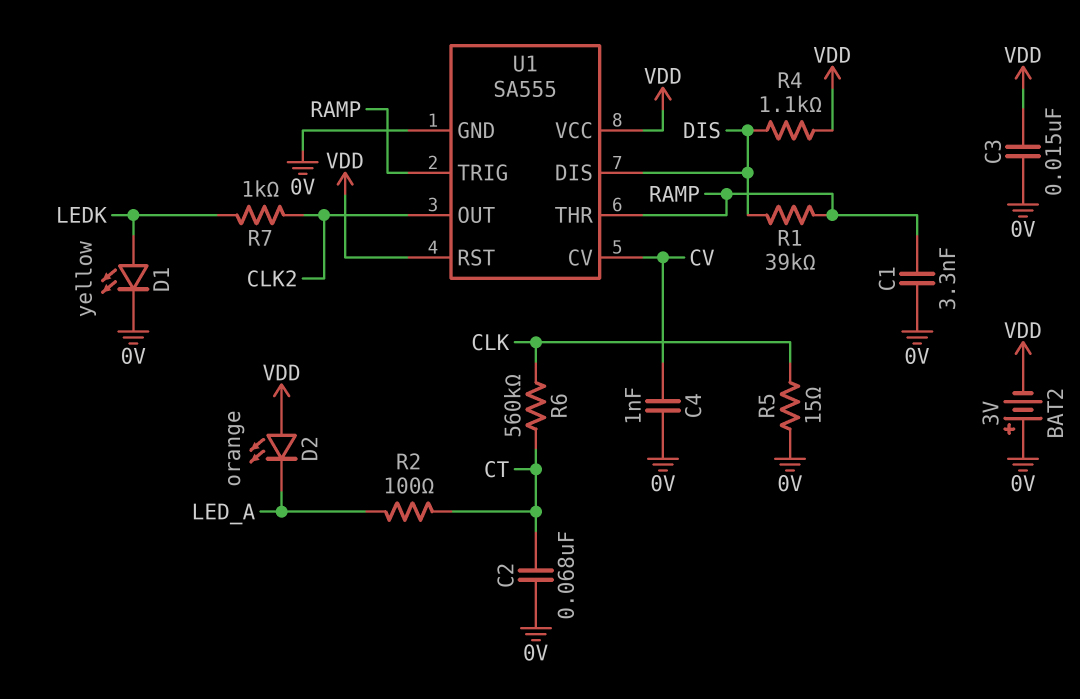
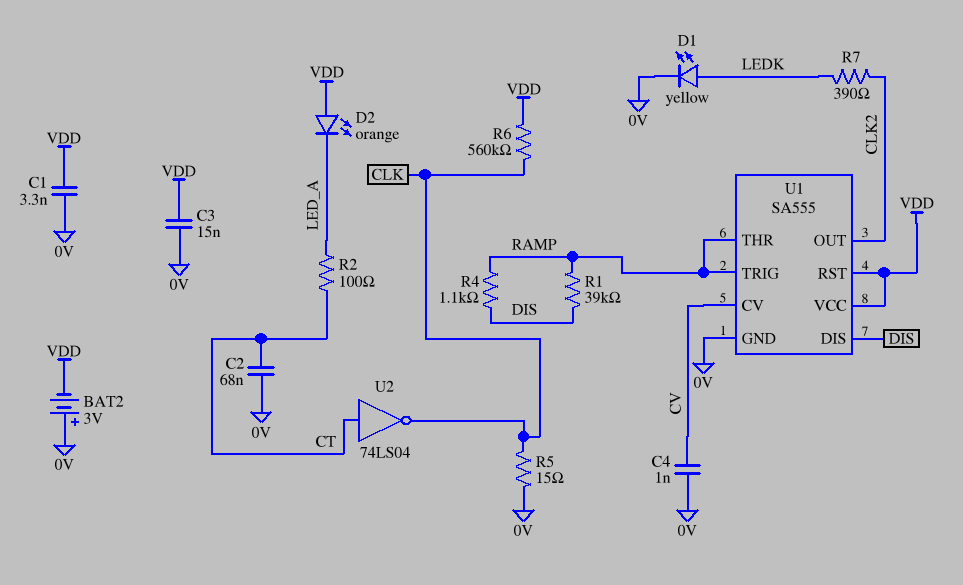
C1: 3.3nF (0V, RAMP) -> 3.3nF (0V, VDD)
R4: 1.1k (DIS, VDD) -> 1.1k (DIS, RAMP)
R6: 560k (CLK, CT) -> 560k (CLK, VDD)
R7: 1k (CLK2, LEDK) -> 390 (CLK2, LEDK)
U2: none -> NOT 74LS04 (in CT, out CLK)

